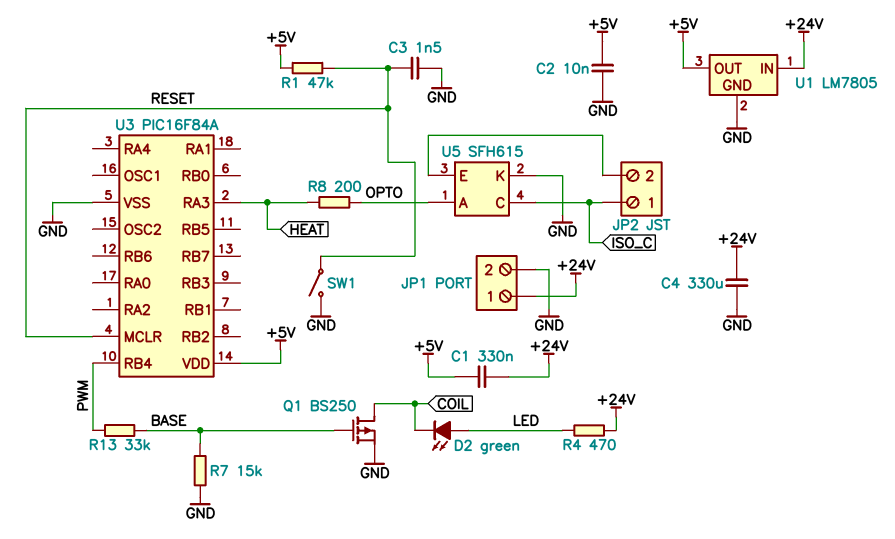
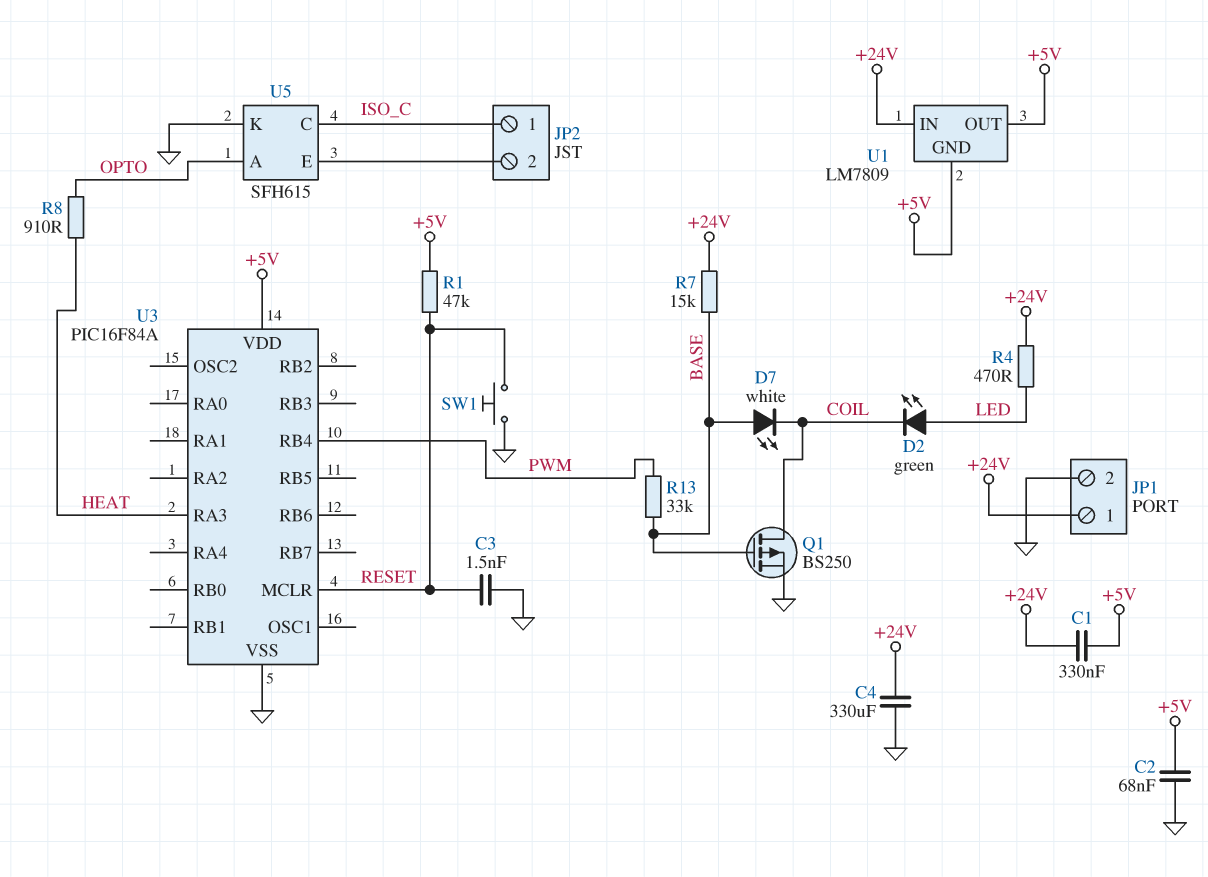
C2: 10nF (+5V, GND) -> 68nF (+5V, GND)
D7: none -> LED white (A BASE, K COIL)
R7: 15k (BASE, GND) -> 15k (+24V, BASE)
R8: 200 (HEAT, OPTO) -> 910 (HEAT, OPTO)
SW1: switch (GND, RESET) -> button (GND, RESET)
U1: LM7805 -> LM7809
U1 pin GND: GND -> +5V

